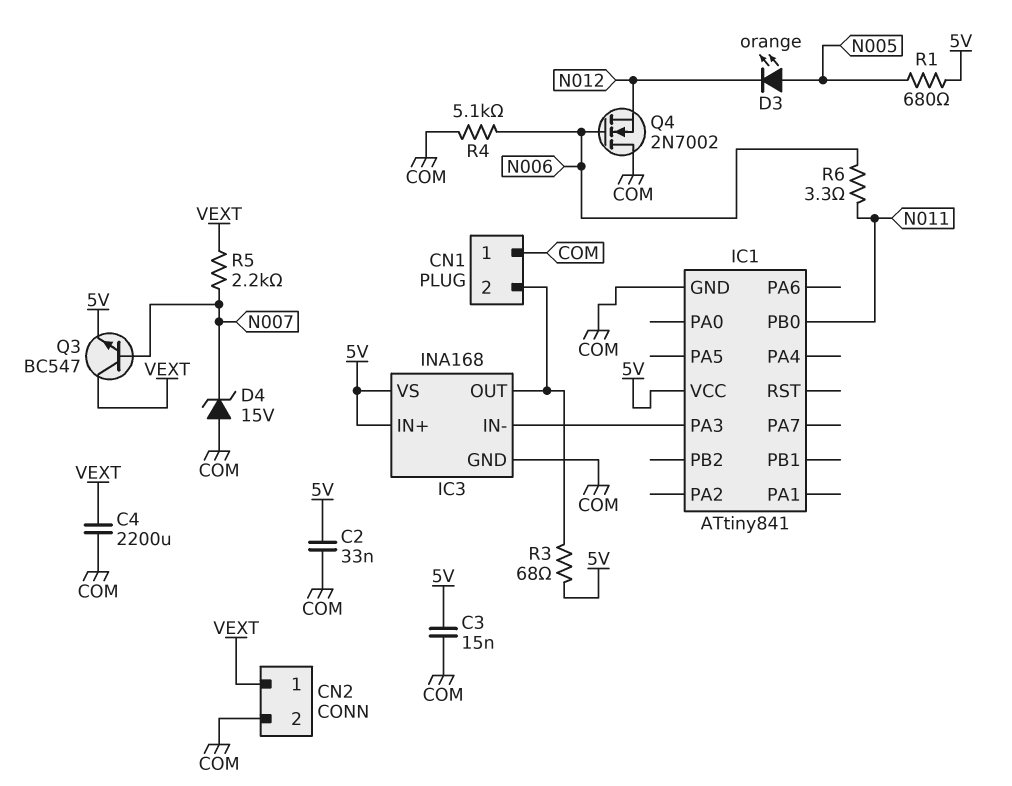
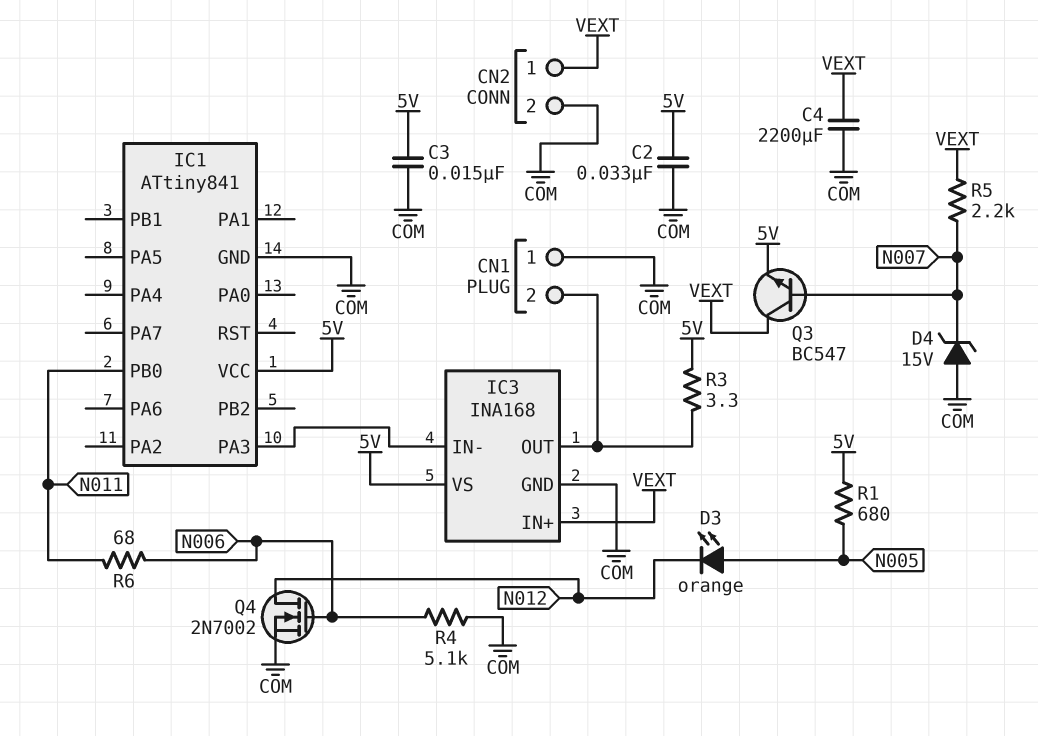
IC3 pin IN+: 5V -> VEXT
Q4: NMOS 2N7002 (G N006, D COM, S N012) -> NMOS 2N7002 (G N006, D N012, S COM)
R3: 68 (5V, CN1/2) -> 3.3 (5V, CN1/2)
R6: 3.3 (N006, N011) -> 68 (N006, N011)

